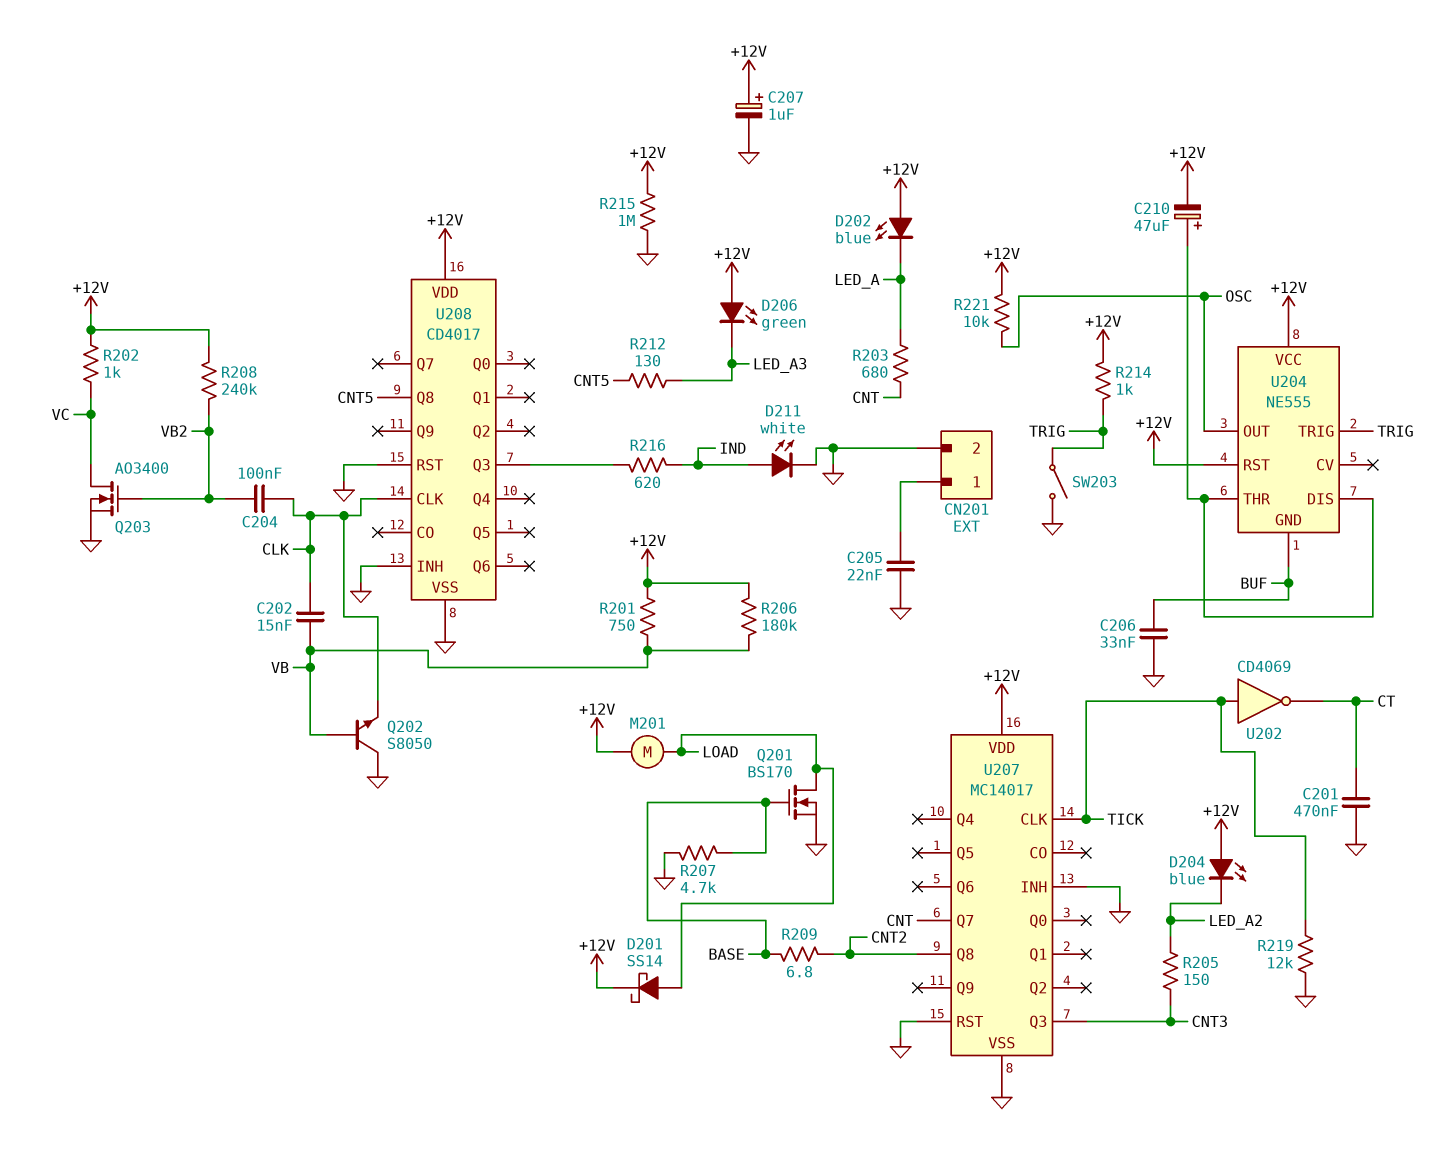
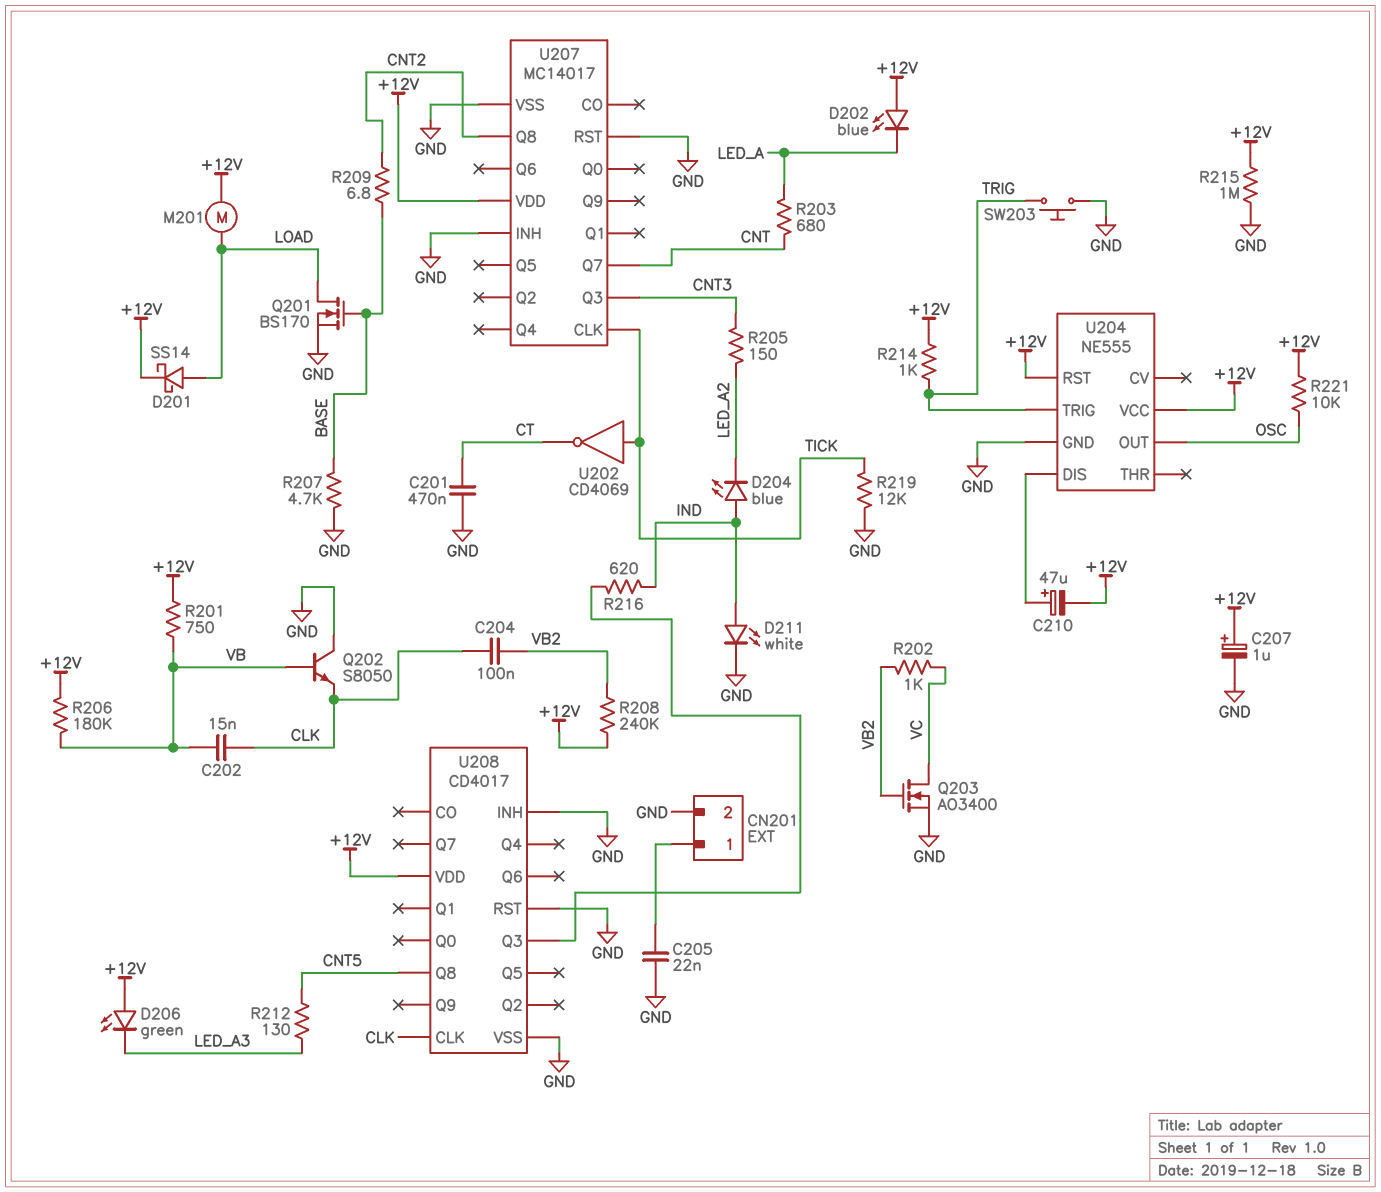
C206: 33nF (BUF, GND) -> none
D204: LED blue (A +12V, K LED_A2) -> LED blue (A IND, K LED_A2)
R202: 1k (+12V, VC) -> 1k (VB2, VC)
SW203: switch (GND, TRIG) -> button (GND, TRIG)
U204 pin GND: BUF -> GND
U204 pin THR: U204/DIS -> none

